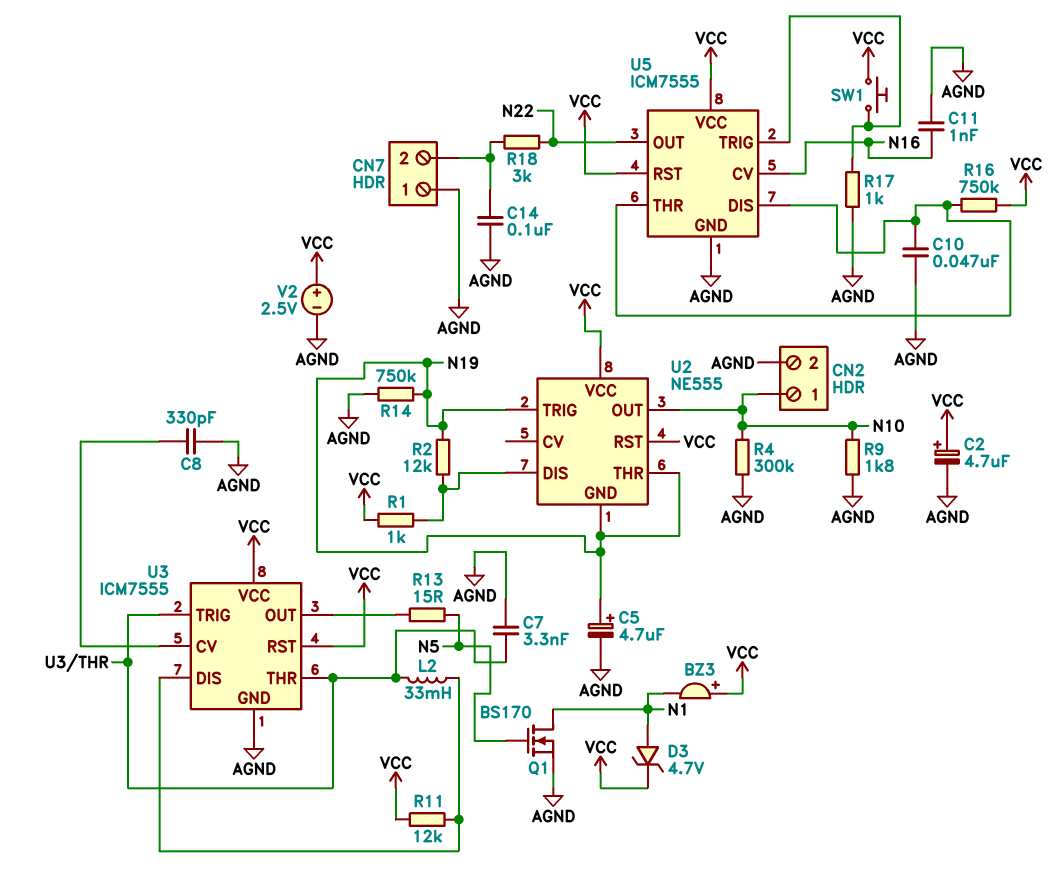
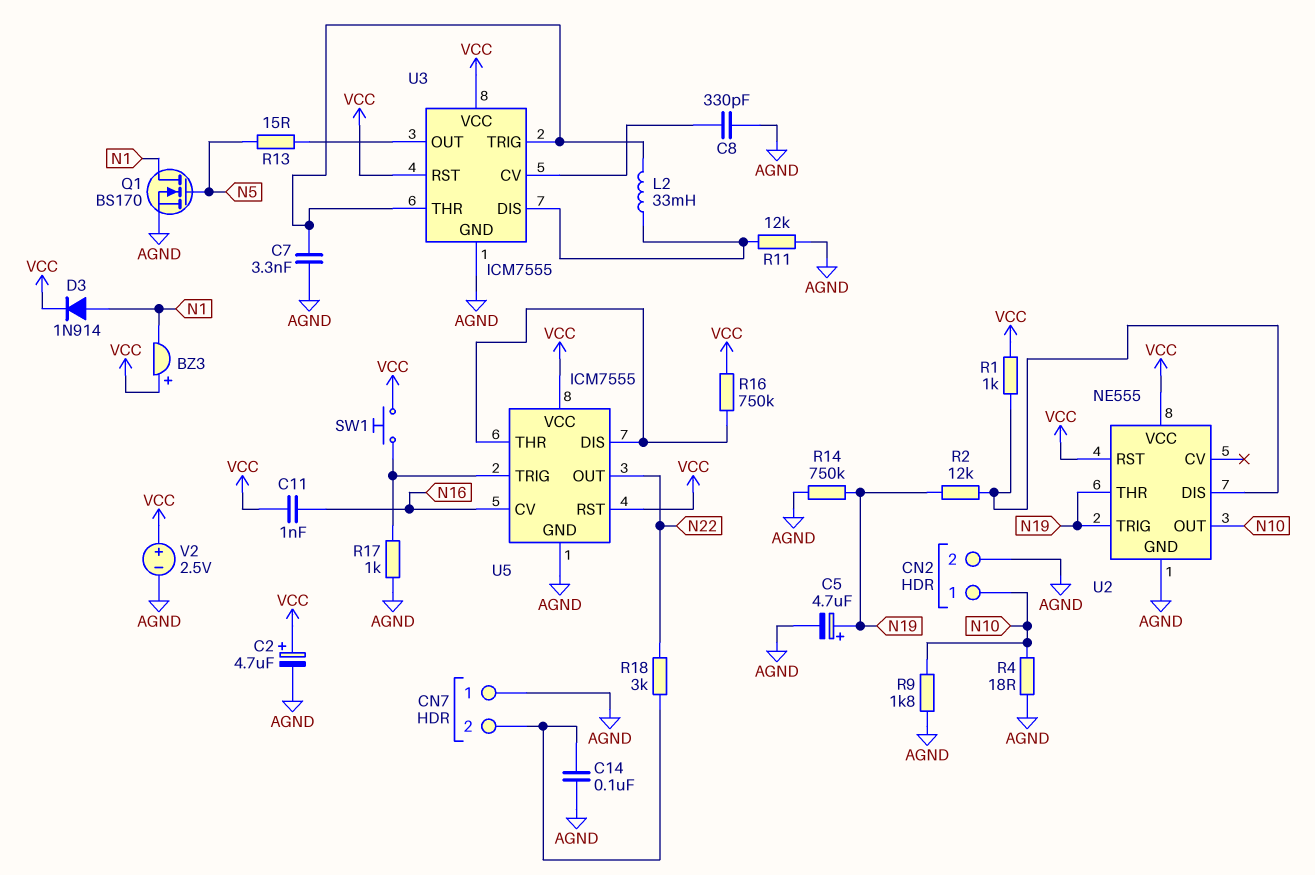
C10: 47nF (AGND, U5/DIS) -> none
C11: 1nF (AGND, N16) -> 1nF (N16, VCC)
D3: zener 4.7V (A N1, K VCC) -> diode 1N914 (A N1, K VCC)
R4: 300k (AGND, N10) -> 18 (AGND, N10)
R11: 12k (U3/DIS, VCC) -> 12k (AGND, U3/DIS)
U2 pin GND: N19 -> AGND

